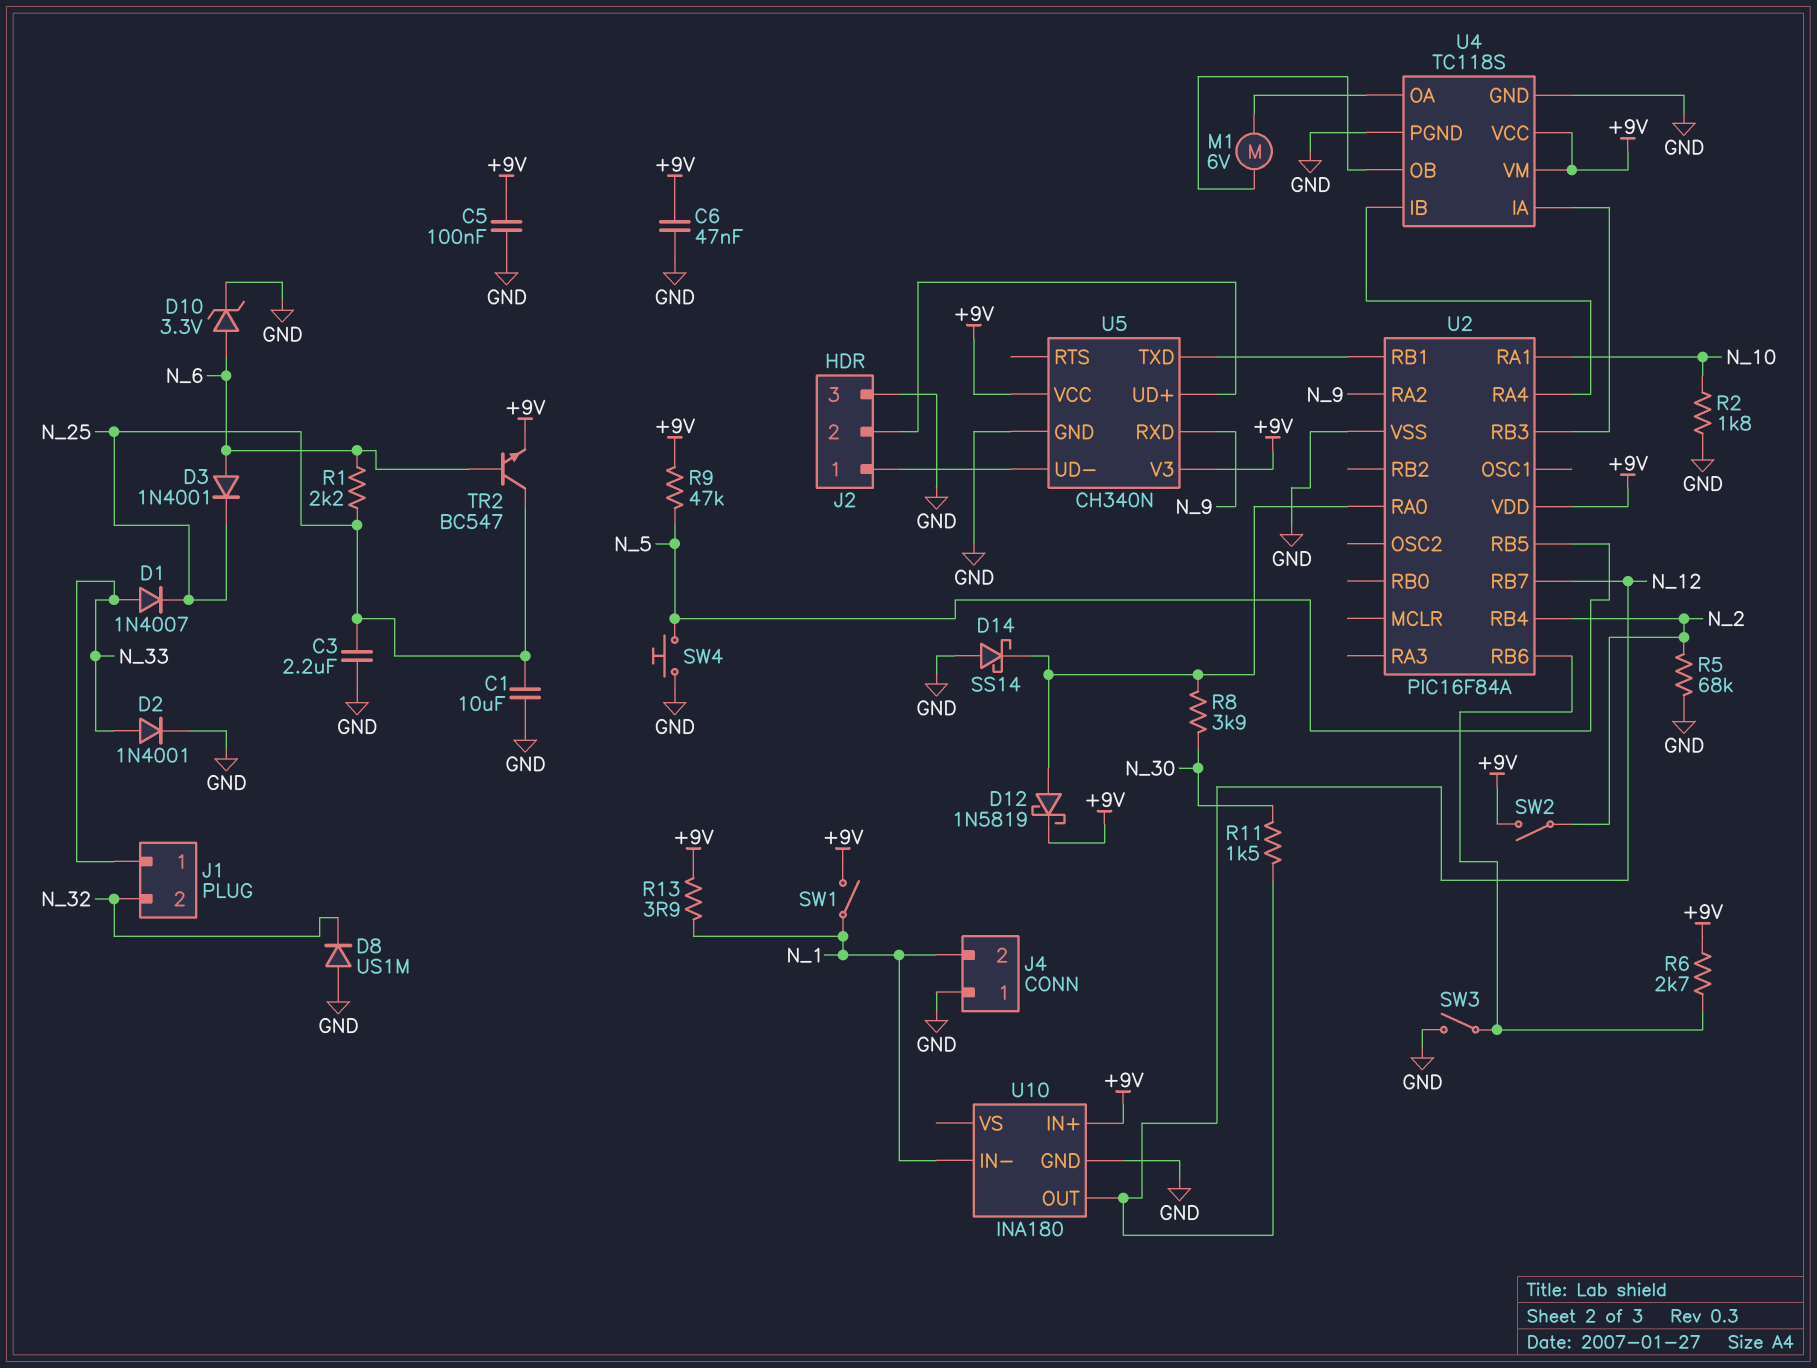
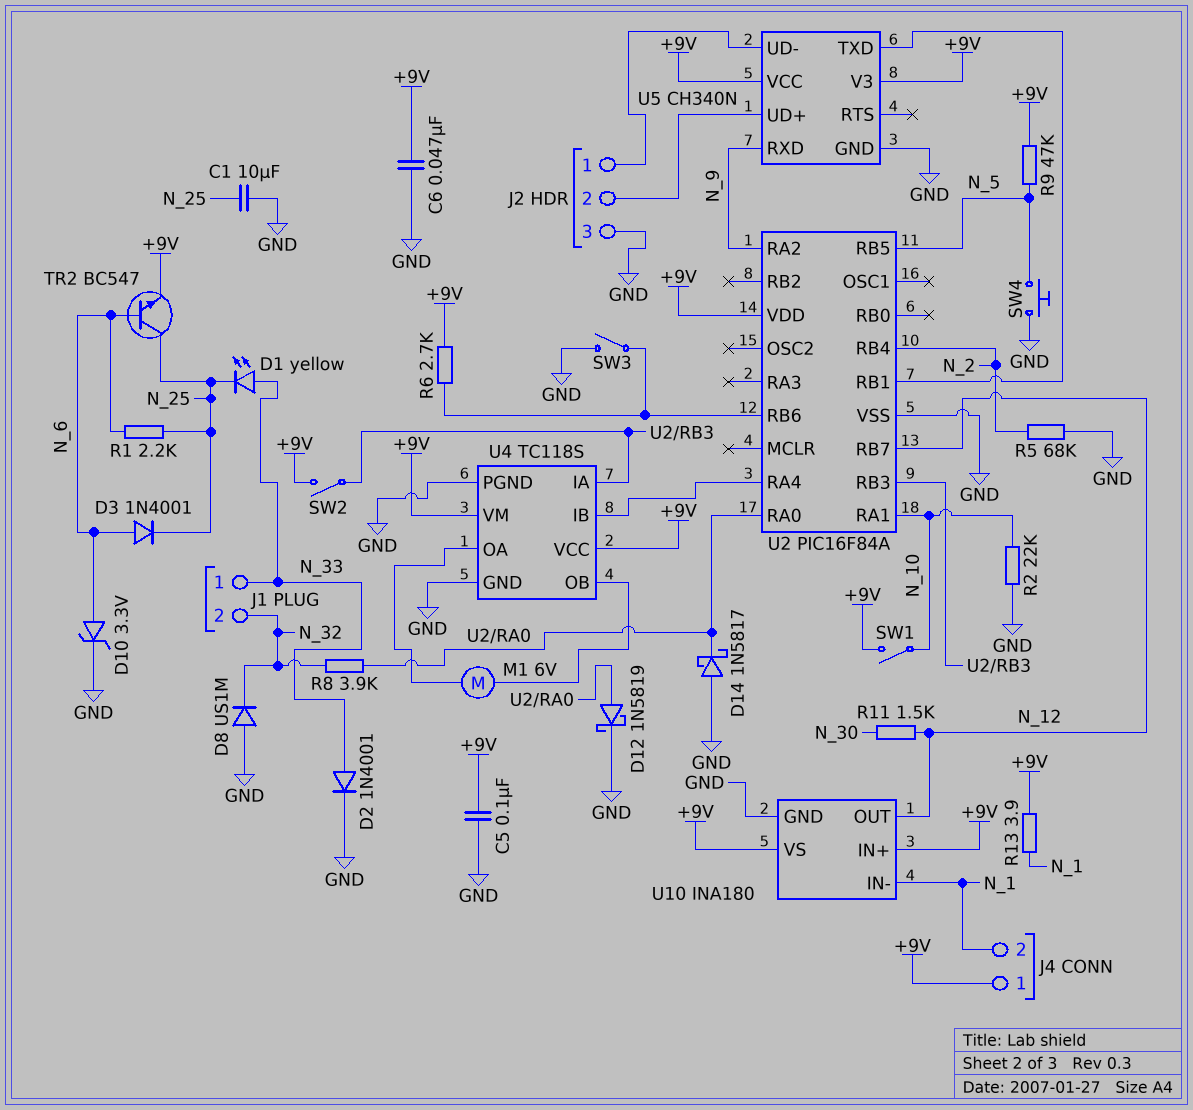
C3: 2.2uF (GND, N_25) -> none
D1: diode 1N4007 (A N_33, K N_25) -> LED yellow (A N_33, K N_25)
D12: schottky 1N5819 (A U2/RA0, K +9V) -> schottky 1N5819 (A U2/RA0, K GND)
D14: schottky SS14 (A GND, K U2/RA0) -> schottky 1N5817 (A GND, K U2/RA0)
J4 pin 1: GND -> +9V
R2: 1.8k (GND, N_10) -> 22k (GND, N_10)
R8: 3.9k (N_30, U2/RA0) -> 3.9k (N_32, U2/RA0)
SW1: switch (+9V, N_1) -> switch (+9V, N_10)
SW2: switch (+9V, N_2) -> switch (+9V, U2/RB3)
U10 pin VS: none -> +9V

